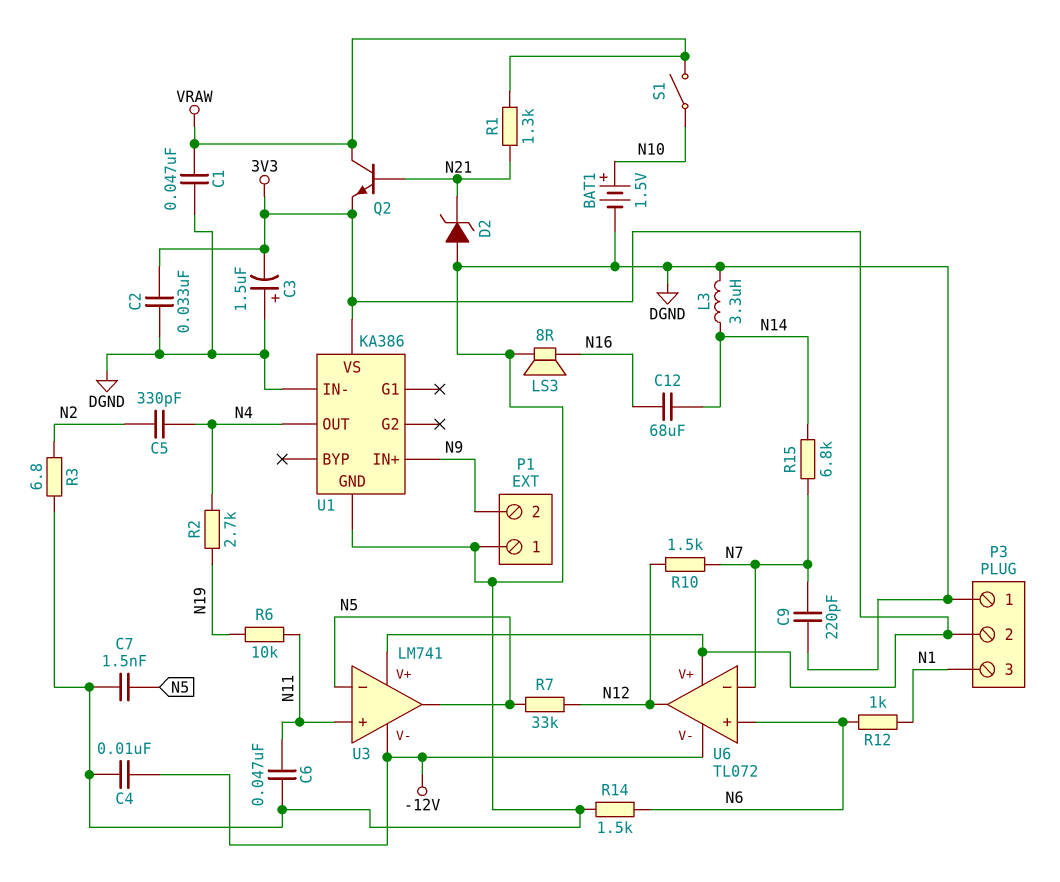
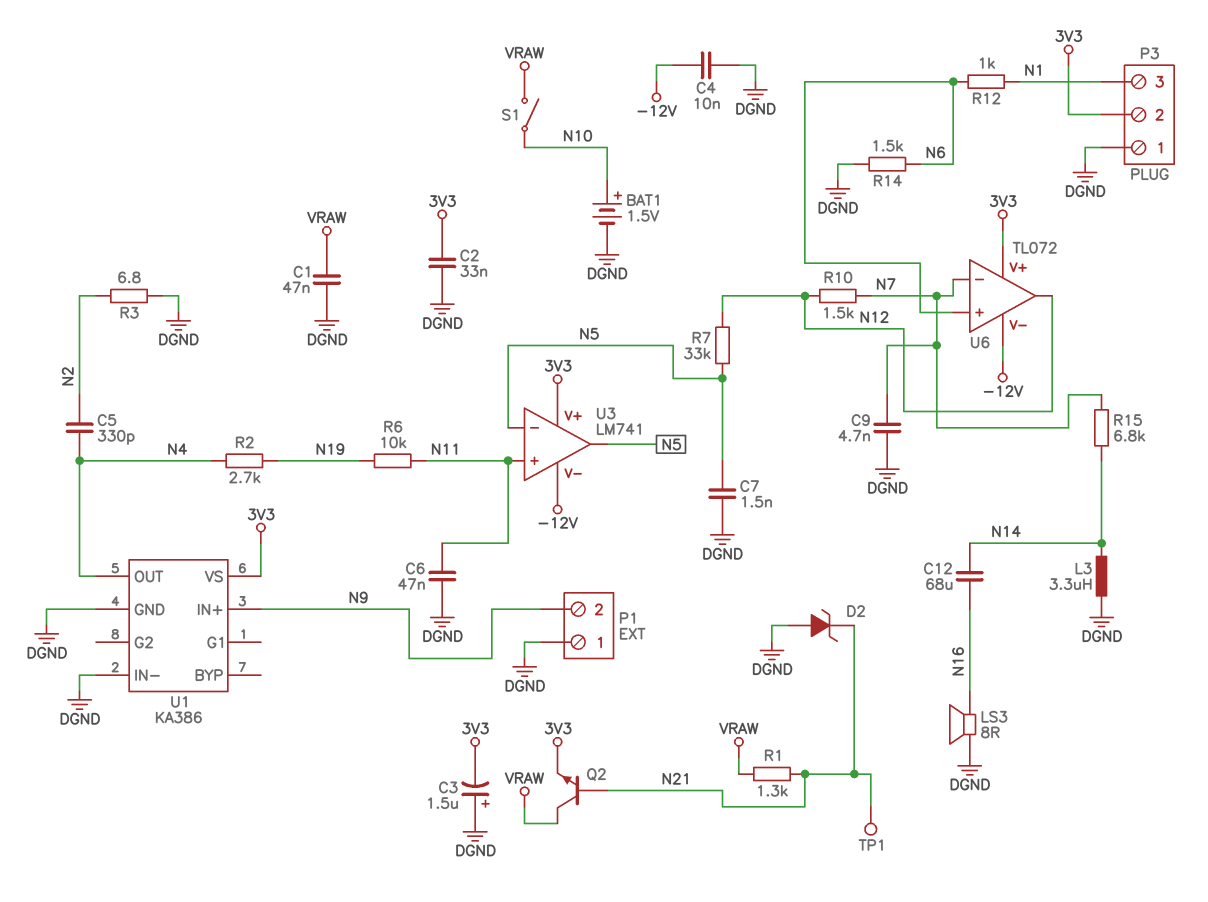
C9: 220pF (DGND, N7) -> 4.7nF (DGND, N7)
TP1: none -> test point (N21)

